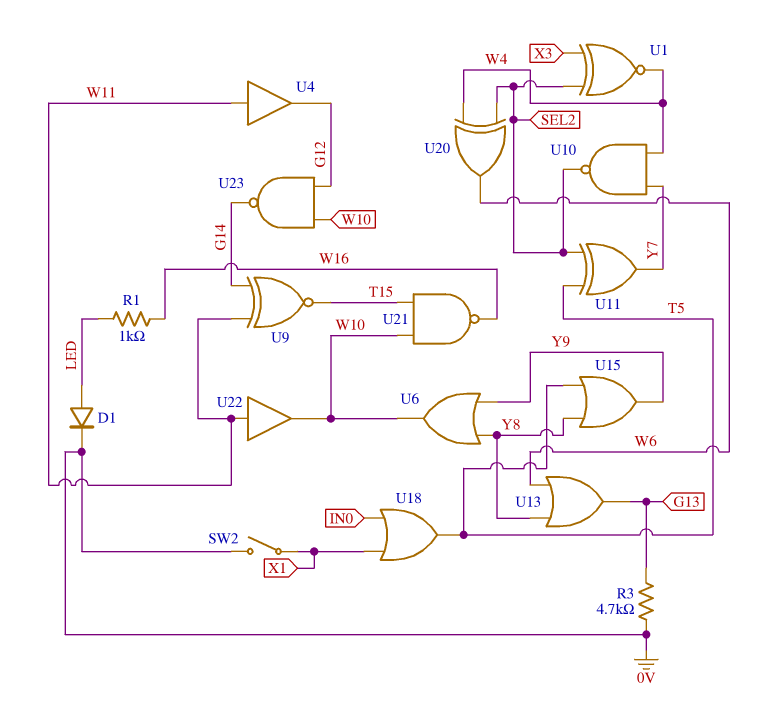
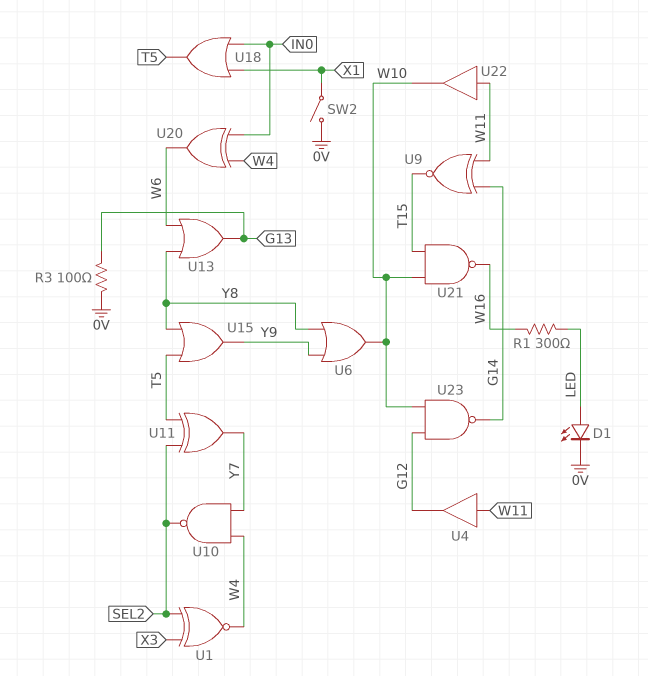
D1: diode (A LED, K 0V) -> LED (A LED, K 0V)
R1: 1k (LED, W16) -> 300 (LED, W16)
R3: 4.7k (0V, G13) -> 100 (0V, G13)
U20: XOR (in SEL2, in W4, out W6) -> XOR (in IN0, in W4, out W6)

